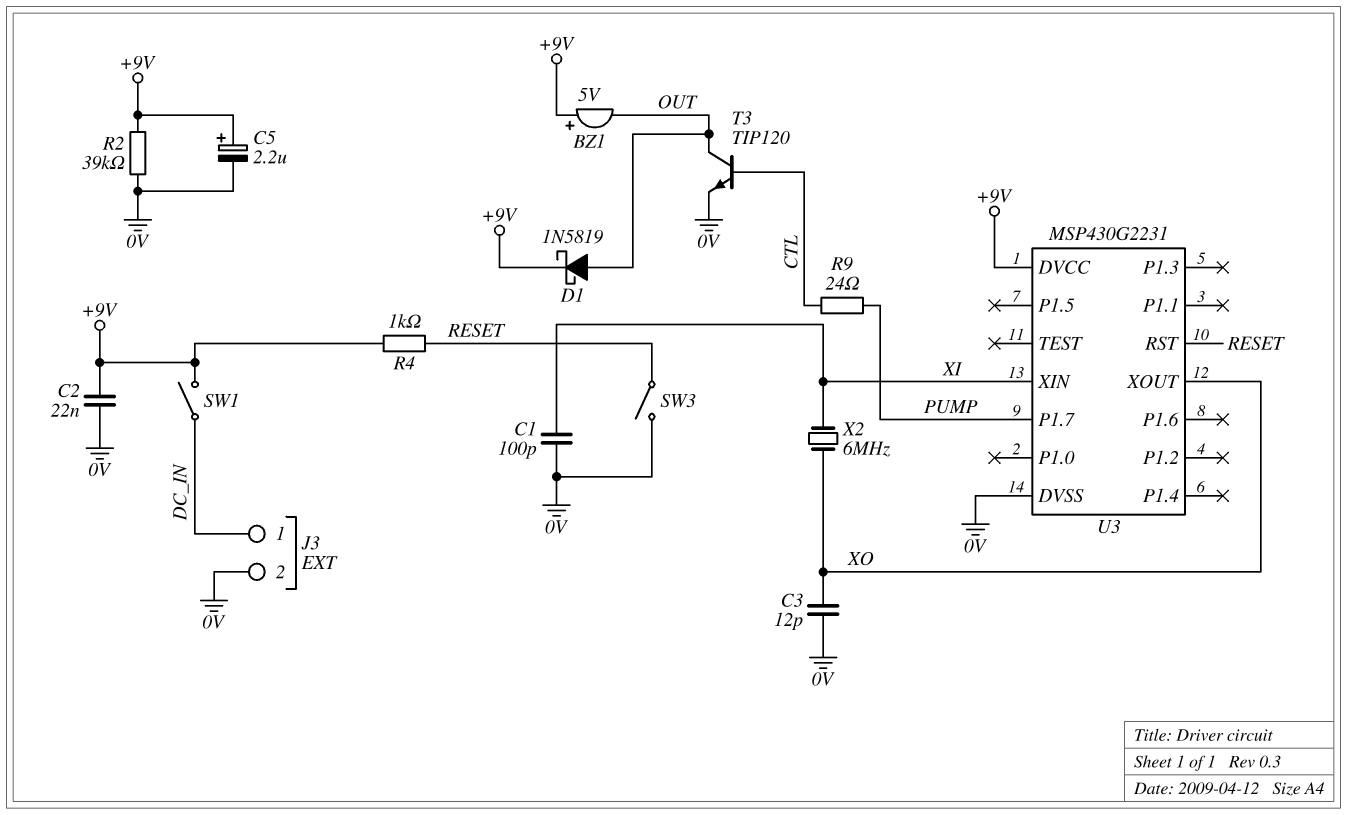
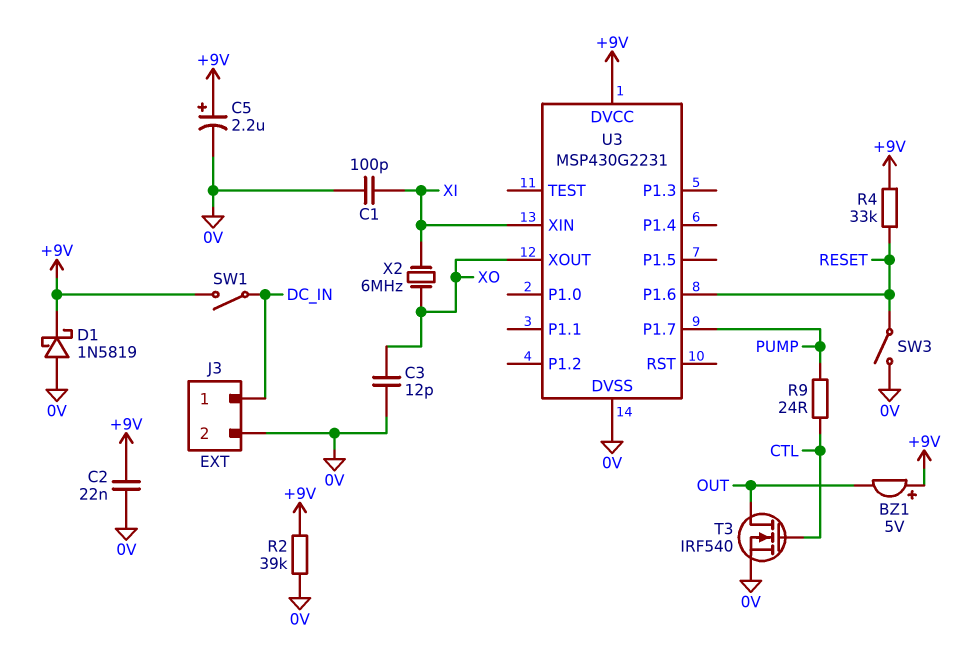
D1: schottky 1N5819 (A OUT, K +9V) -> schottky 1N5819 (A 0V, K +9V)
R4: 1k (+9V, RESET) -> 33k (+9V, RESET)
T3: NPN TIP120 (B CTL, C OUT, E 0V) -> NMOS IRF540 (G CTL, D OUT, S 0V)
U3 pin P1.6: none -> RESET
U3 pin RST: RESET -> none

